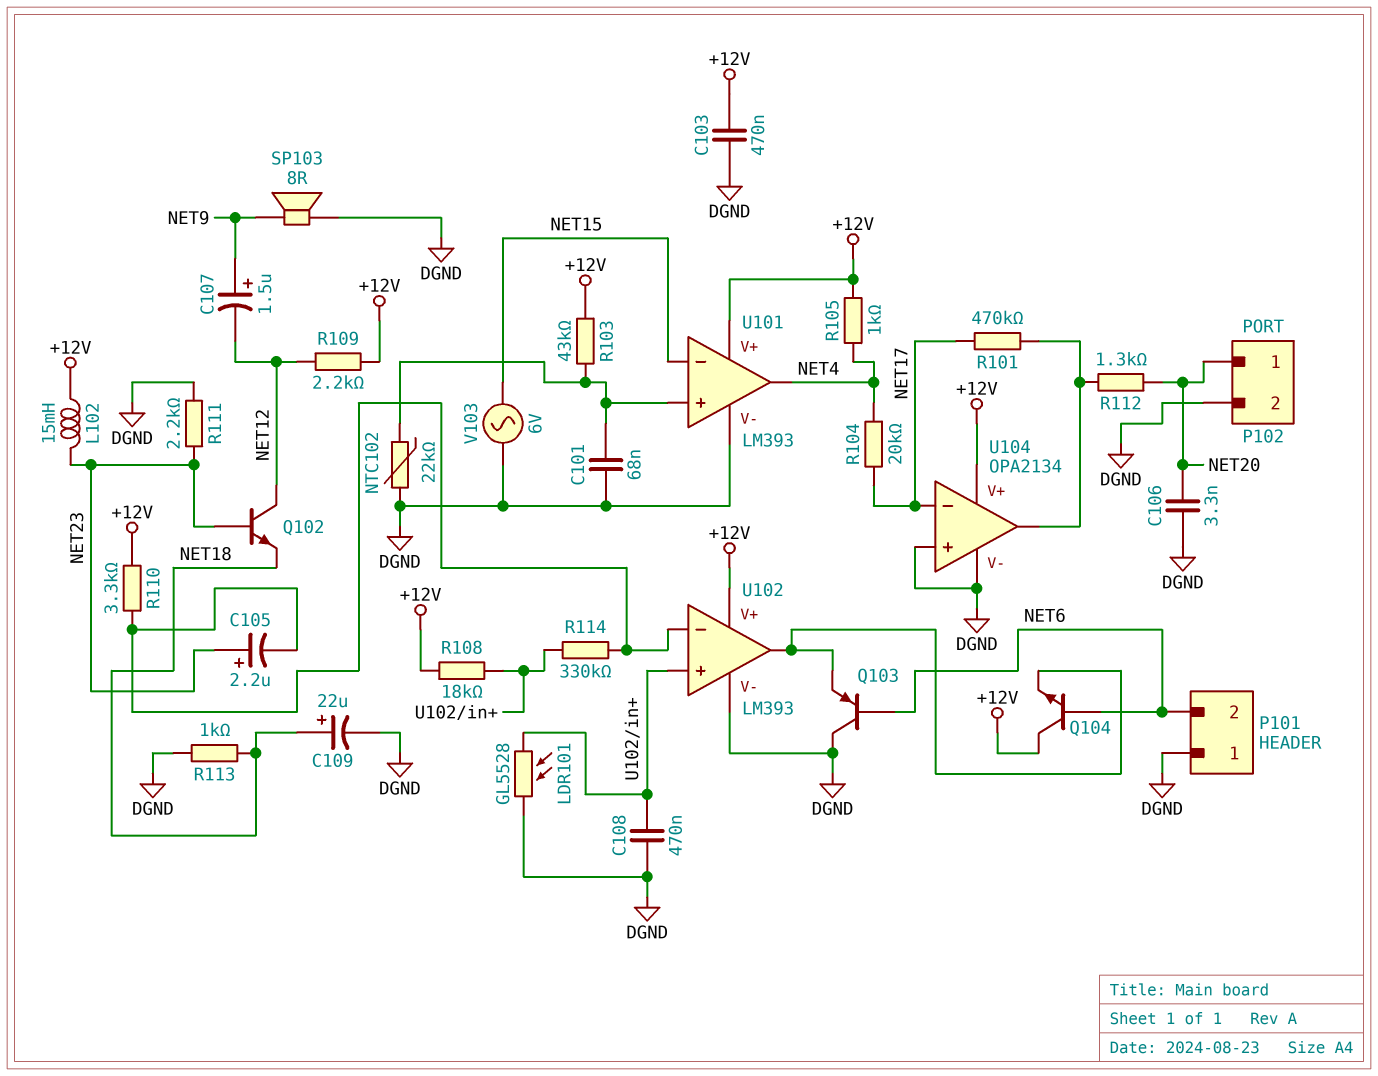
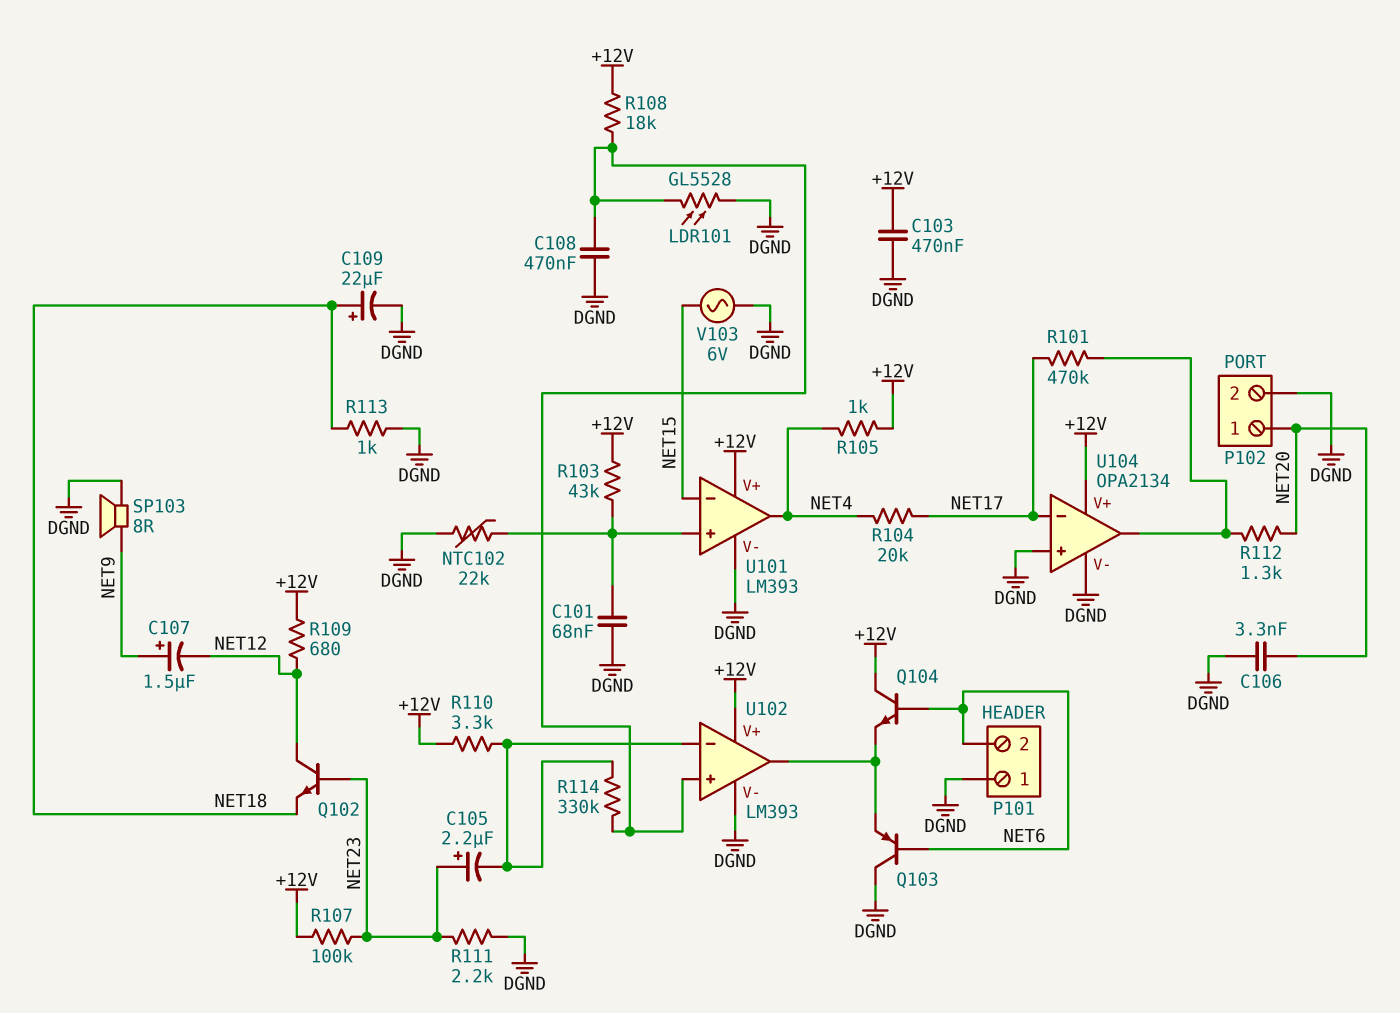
L102: 15mH (+12V, NET23) -> none
R107: none -> 100k (+12V, NET23)
R109: 2.2k (+12V, NET12) -> 680 (+12V, NET12)

